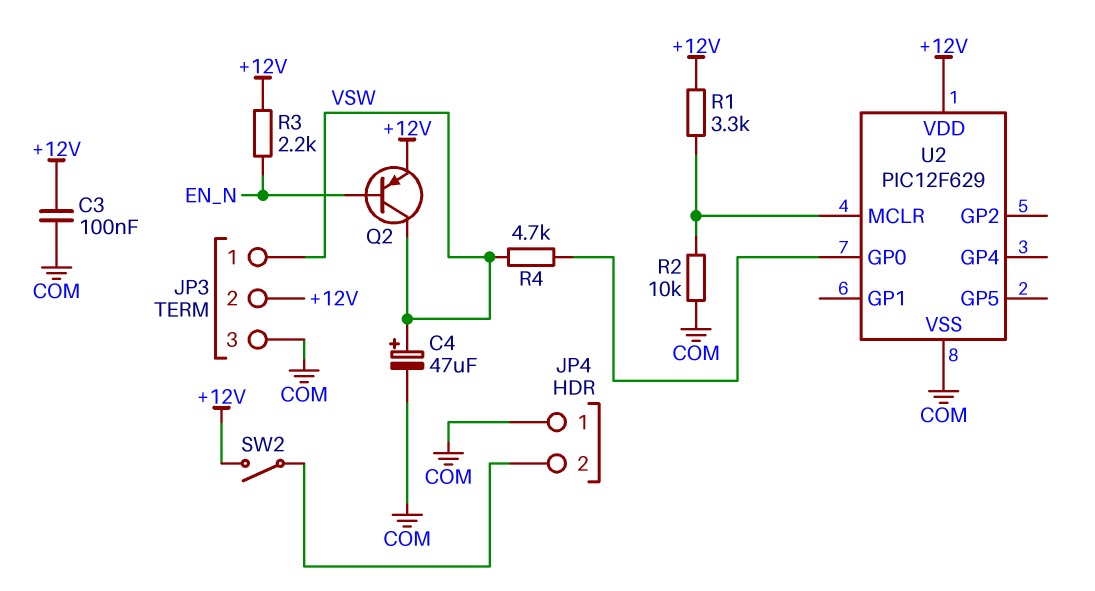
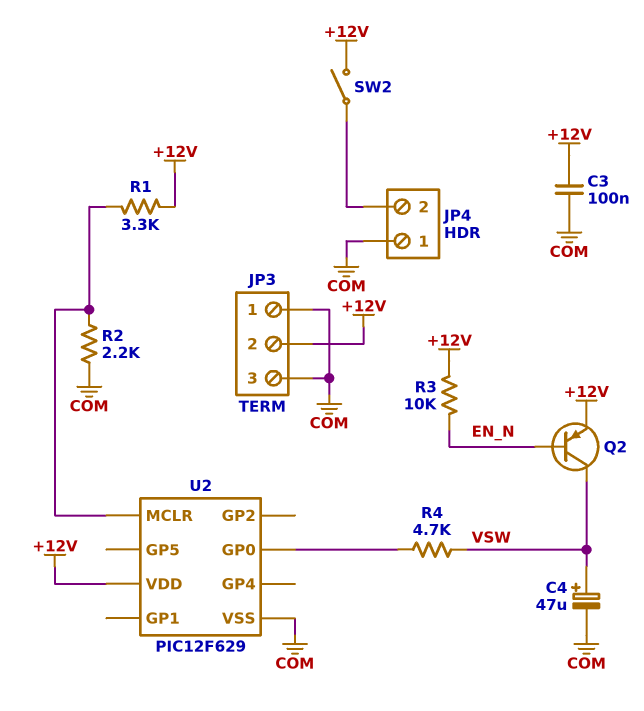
JP3 pin 1: VSW -> COM
R2: 10k (COM, U2/MCLR) -> 2.2k (COM, U2/MCLR)
R3: 2.2k (+12V, EN_N) -> 10k (+12V, EN_N)

